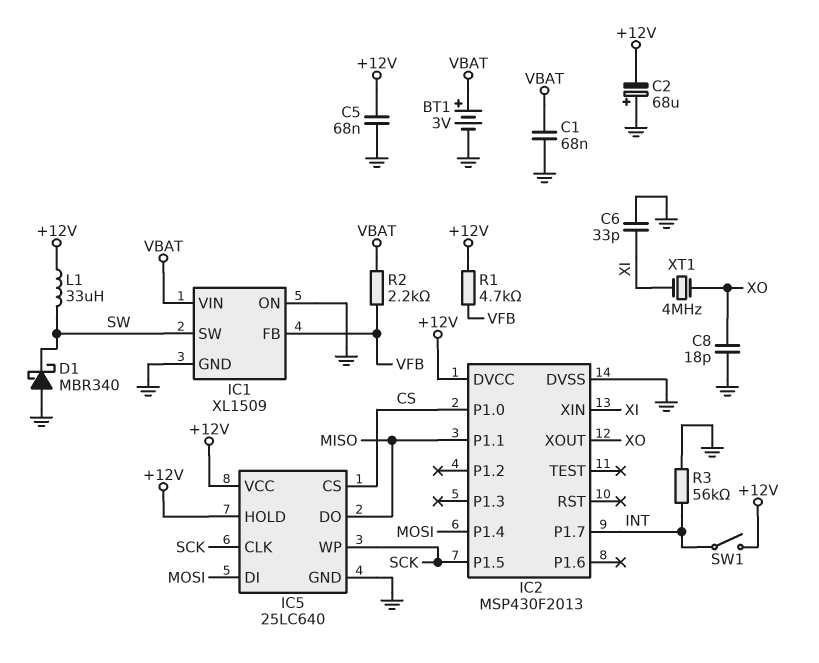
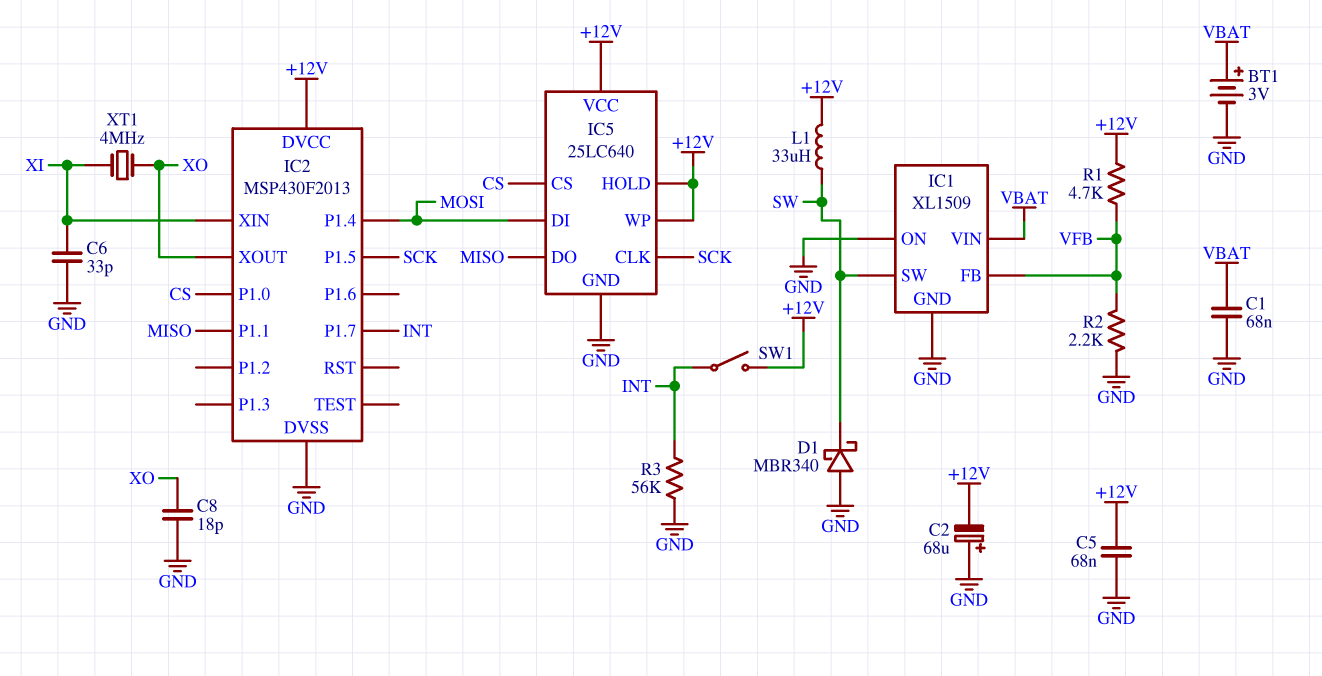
IC5 pin WP: SCK -> +12V
R2: 2.2k (VBAT, VFB) -> 2.2k (GND, VFB)

